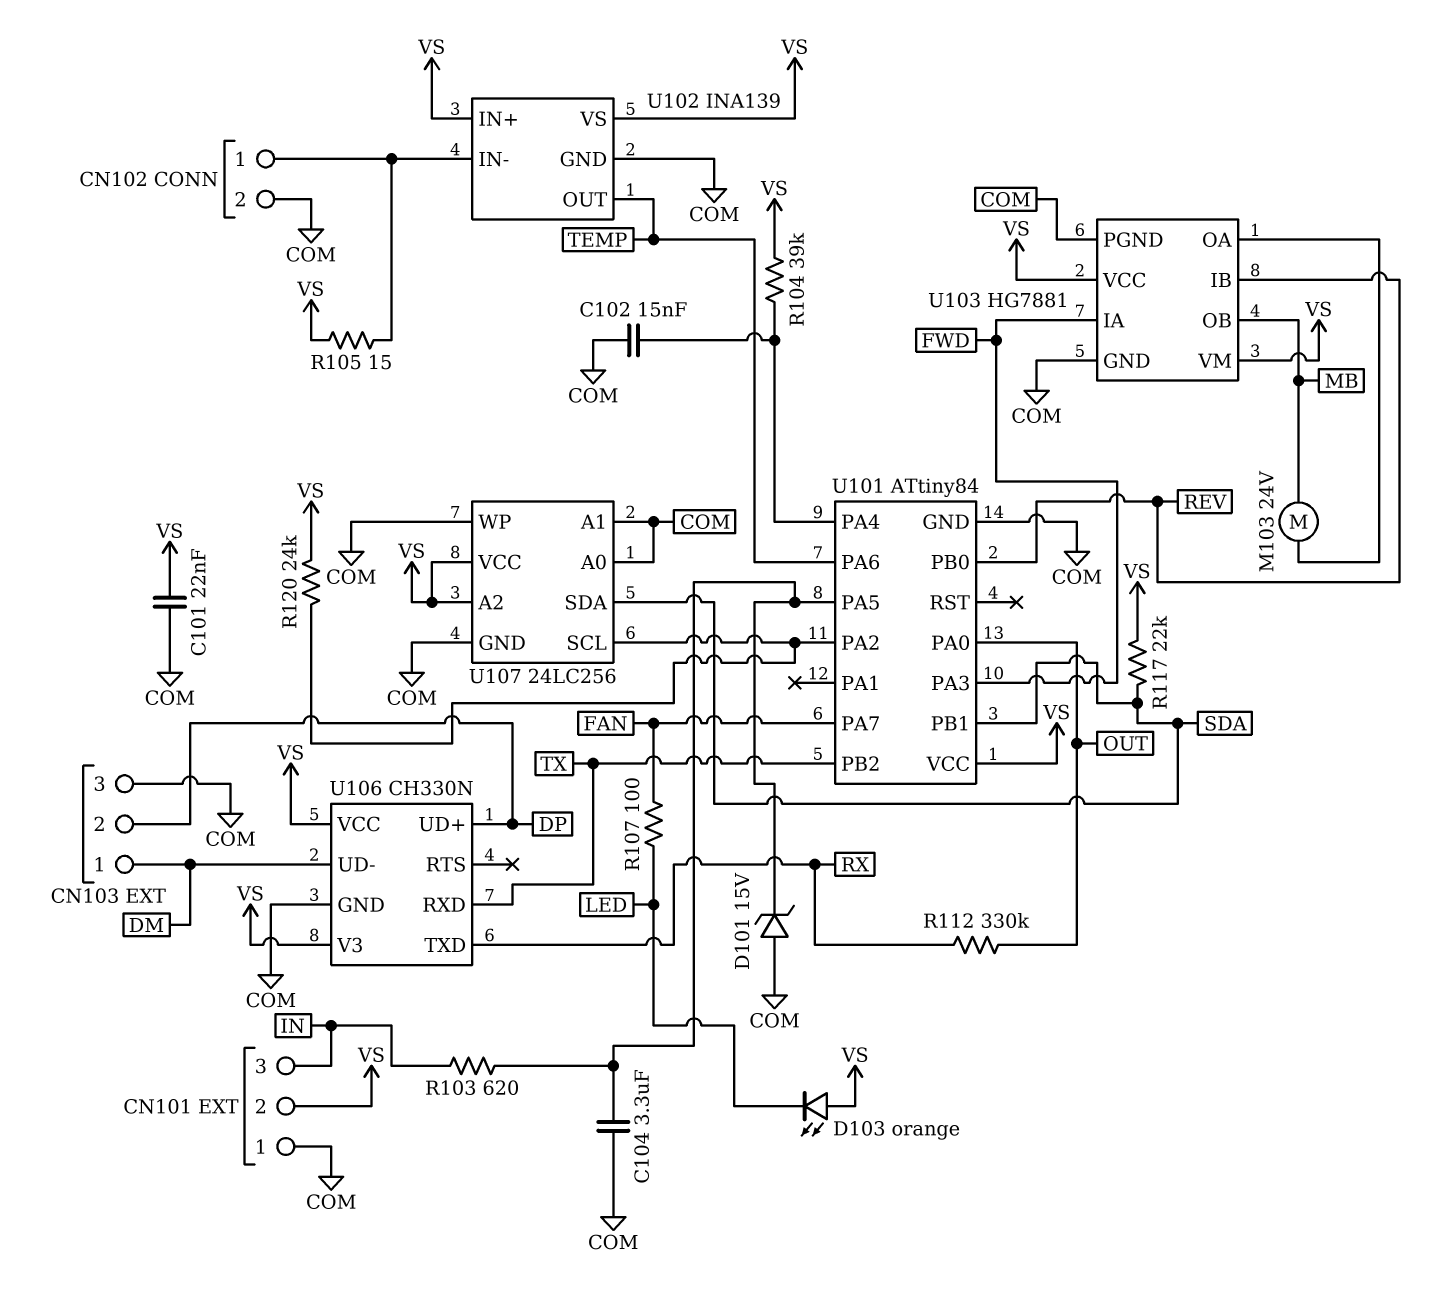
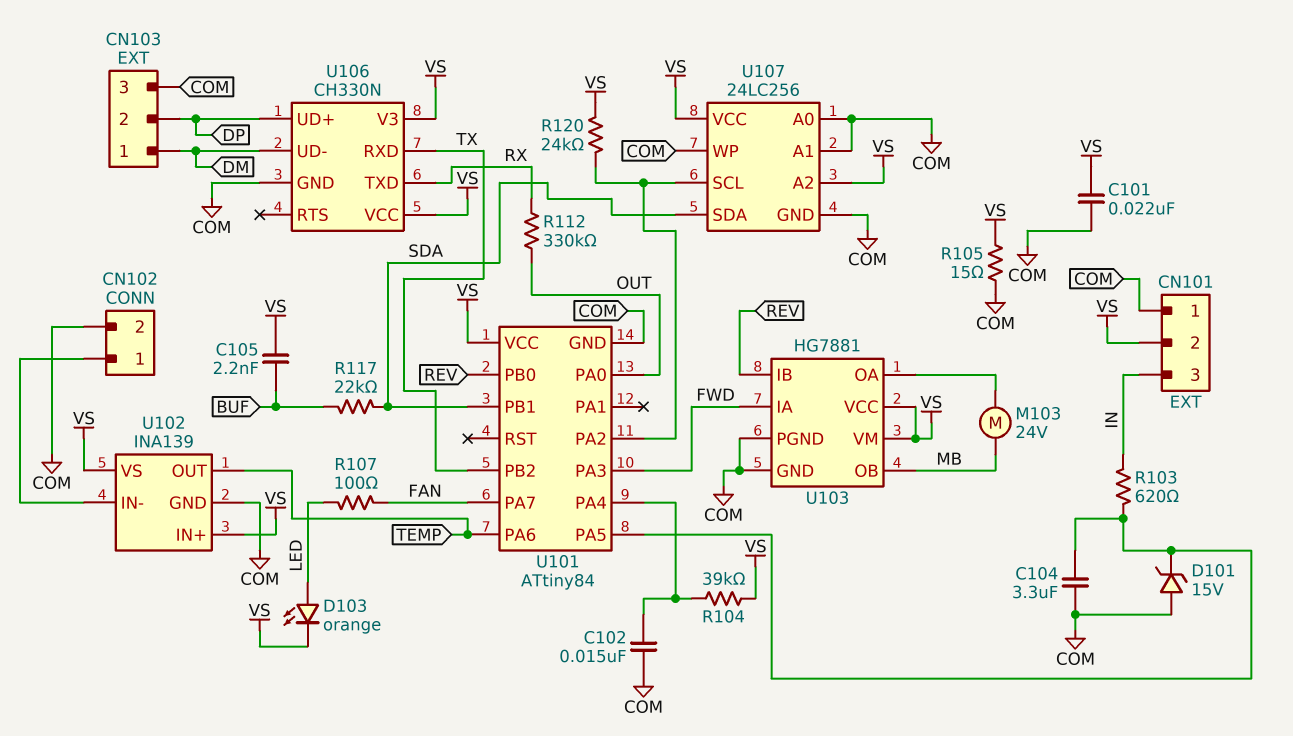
C105: none -> 2.2nF (BUF, VS)
D103: LED orange (A VS, K LED) -> LED orange (A LED, K VS)
R105: 15 (CN102/1, VS) -> 15 (COM, VS)
R117: 22k (SDA, VS) -> 22k (BUF, SDA)

